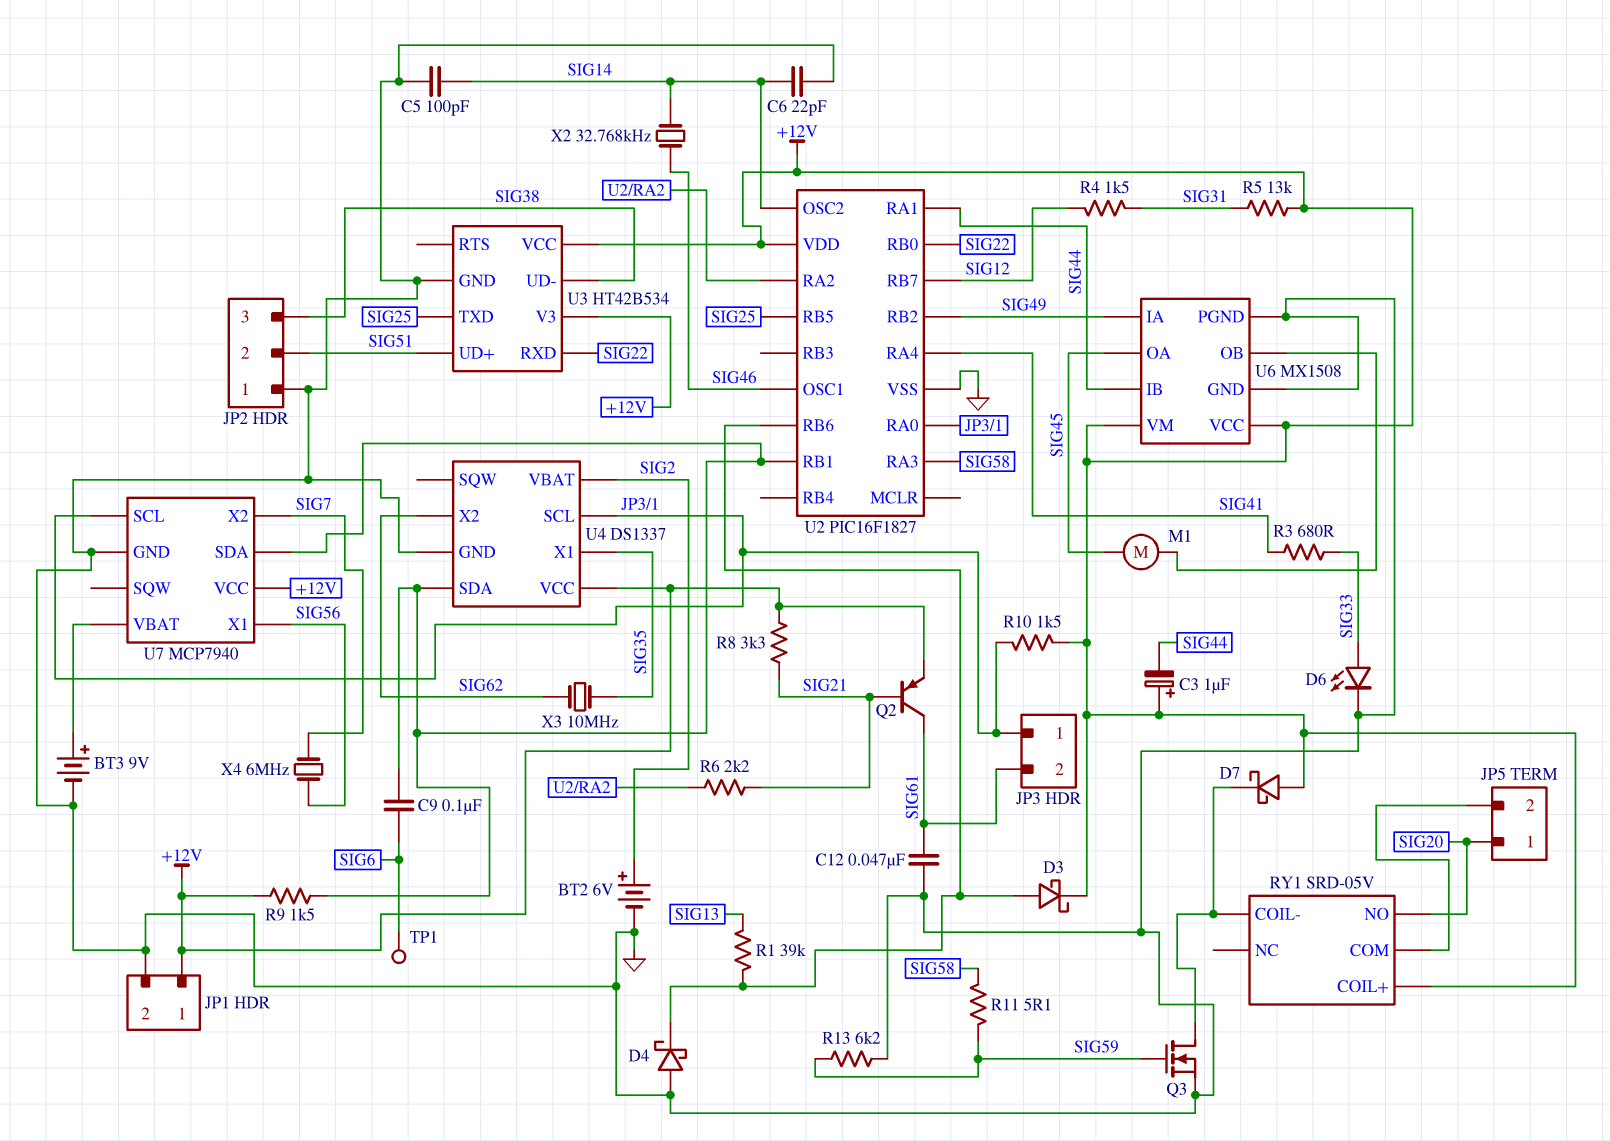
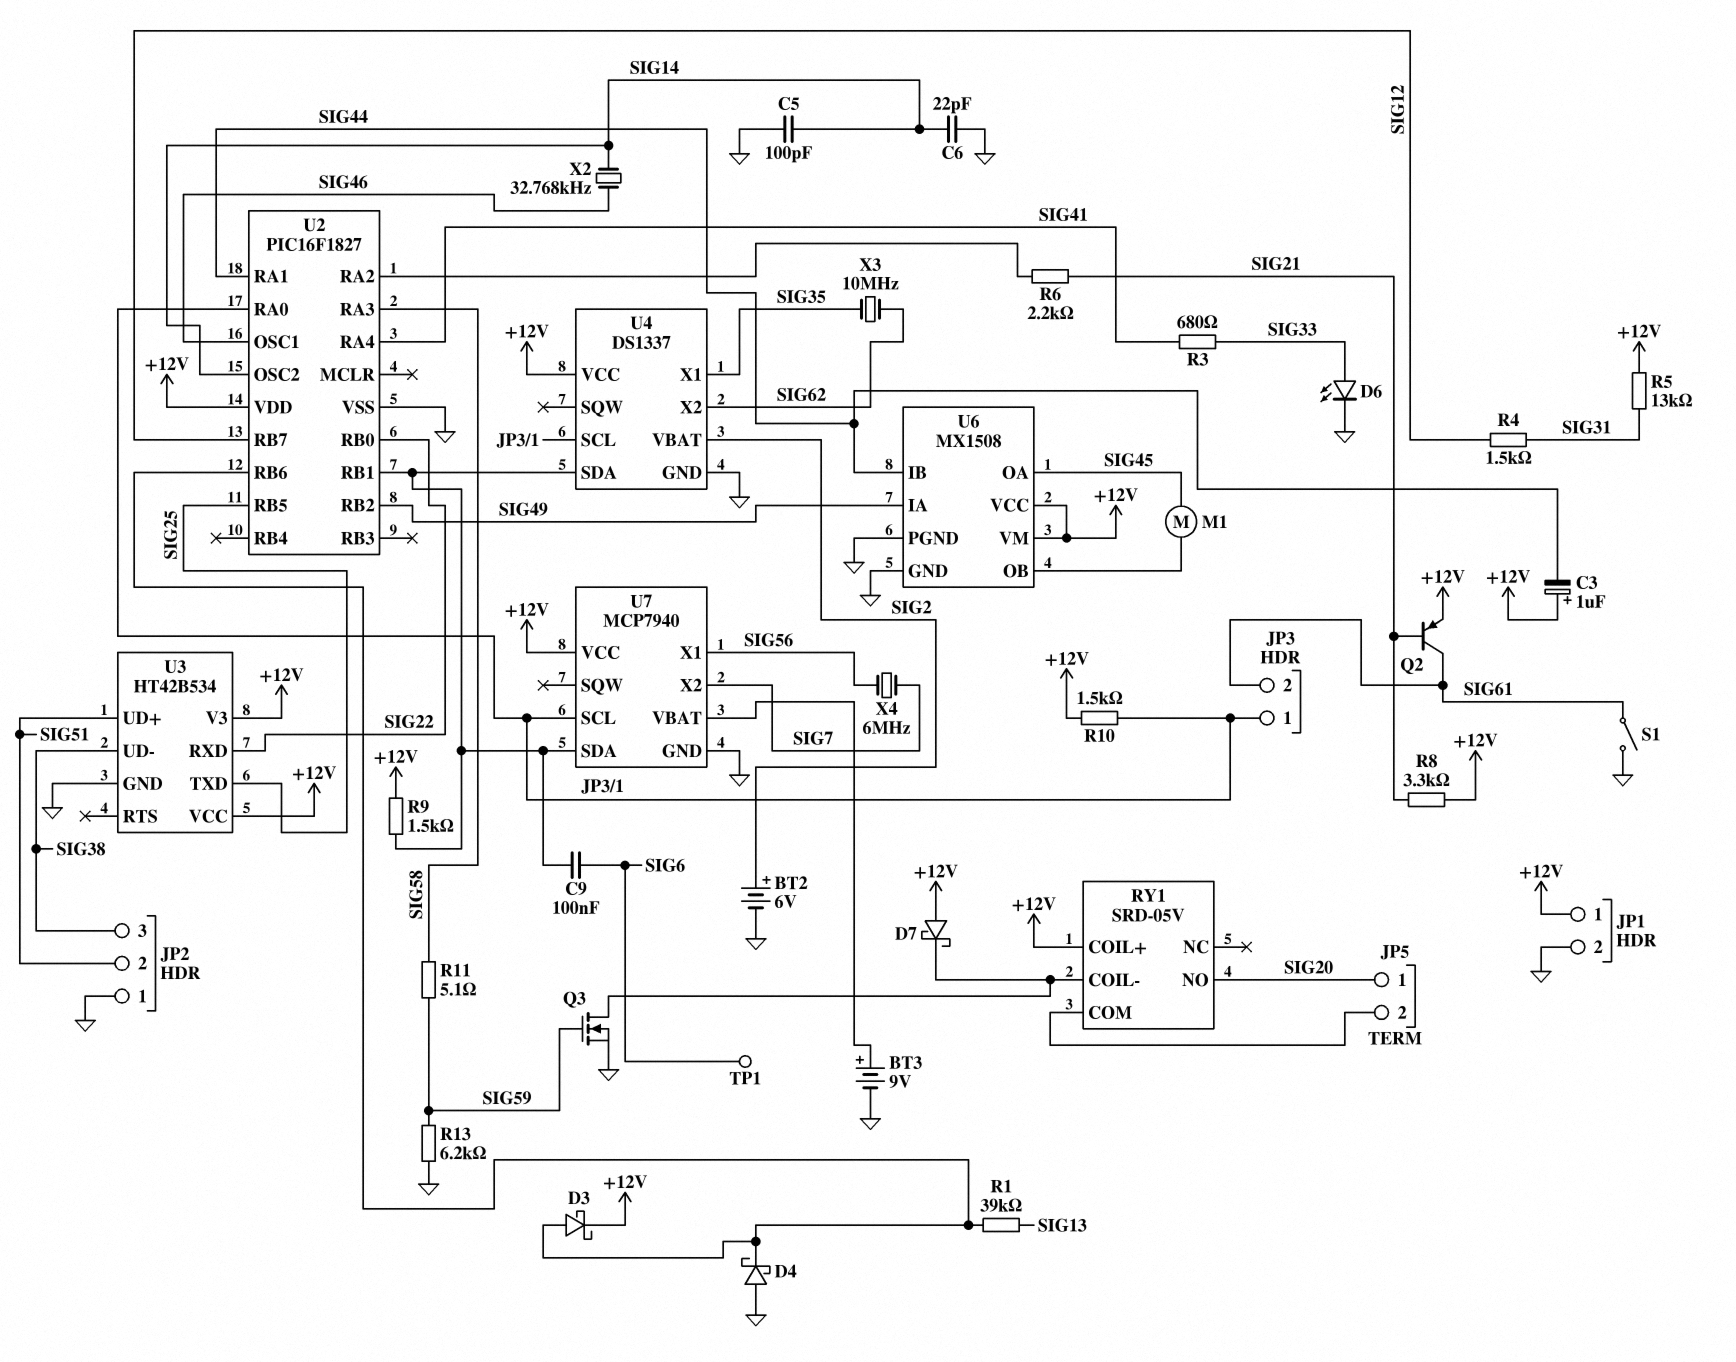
C12: 47nF (GND, SIG61) -> none
S1: none -> switch (GND, SIG61)

